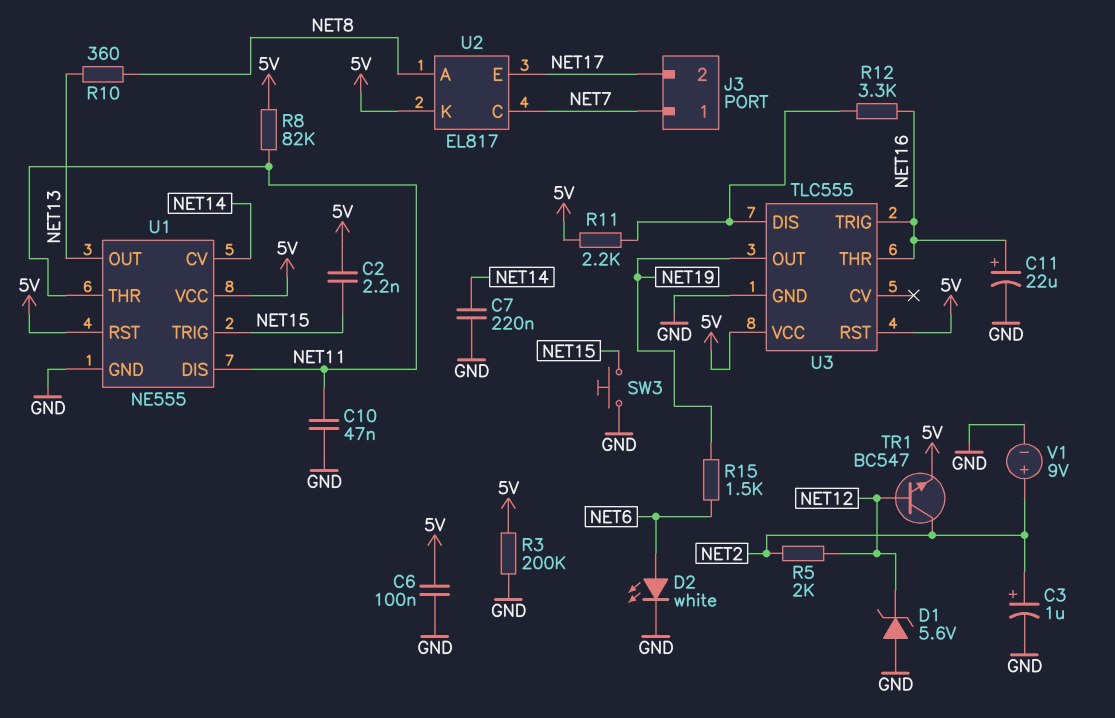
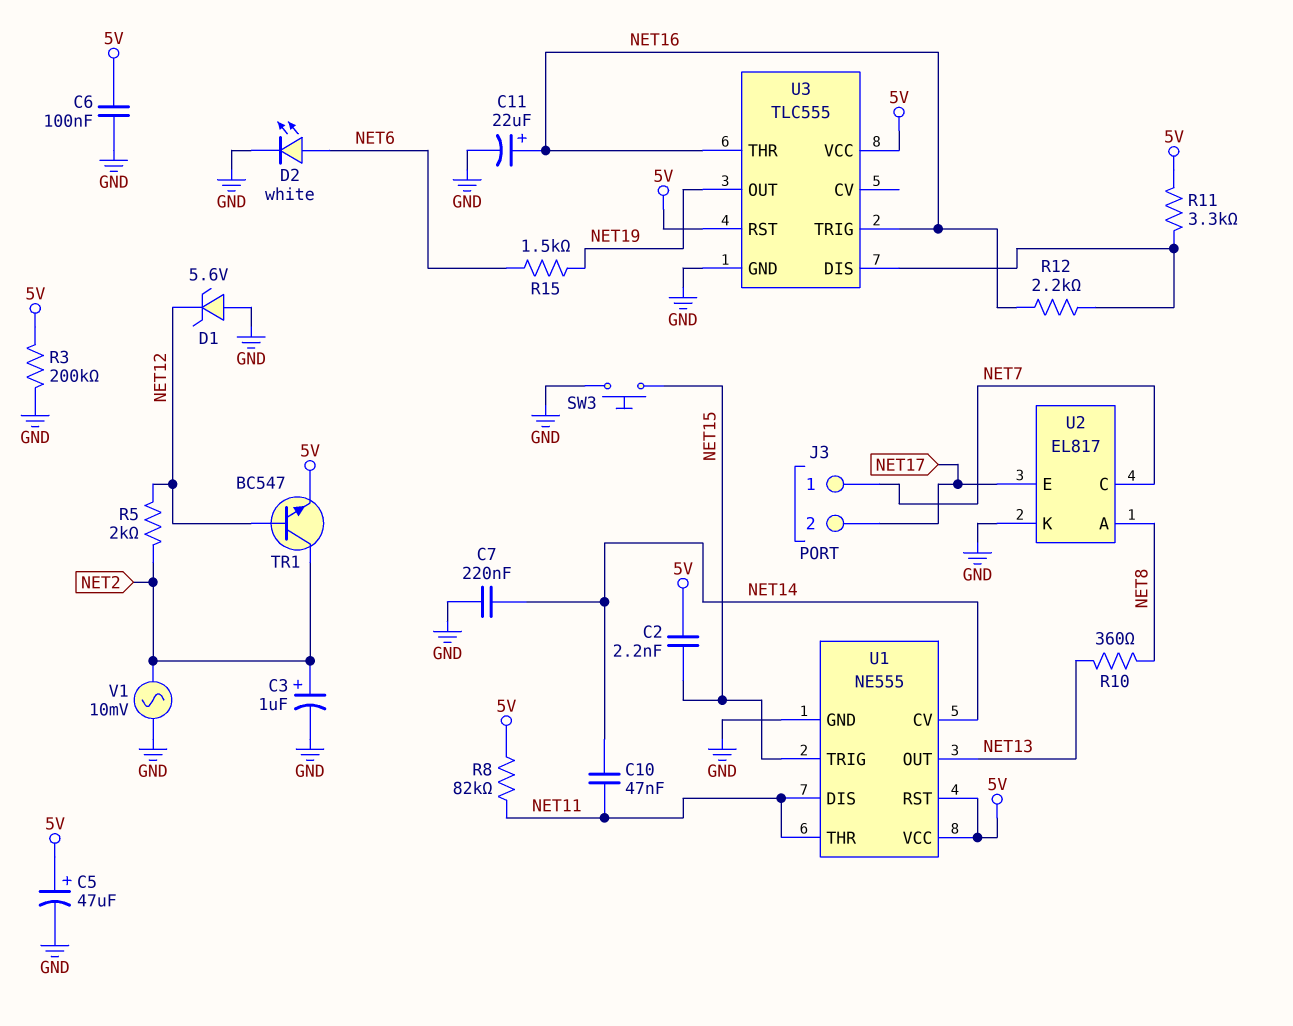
C5: none -> 47uF (plus 5V, minus GND)
C10: 47nF (GND, NET11) -> 47nF (NET11, NET14)
R11: 2.2k (5V, U3/DIS) -> 3.3k (5V, U3/DIS)
R12: 3.3k (NET16, U3/DIS) -> 2.2k (NET16, U3/DIS)
U2 pin K: 5V -> GND
V1: 9V (plus NET2, minus GND) -> AC 10mV (GND, NET2)

